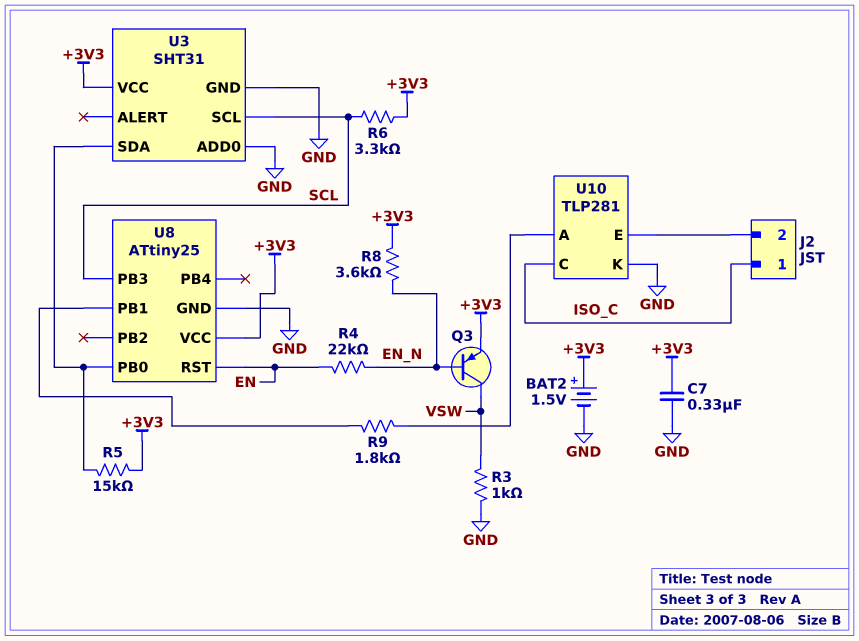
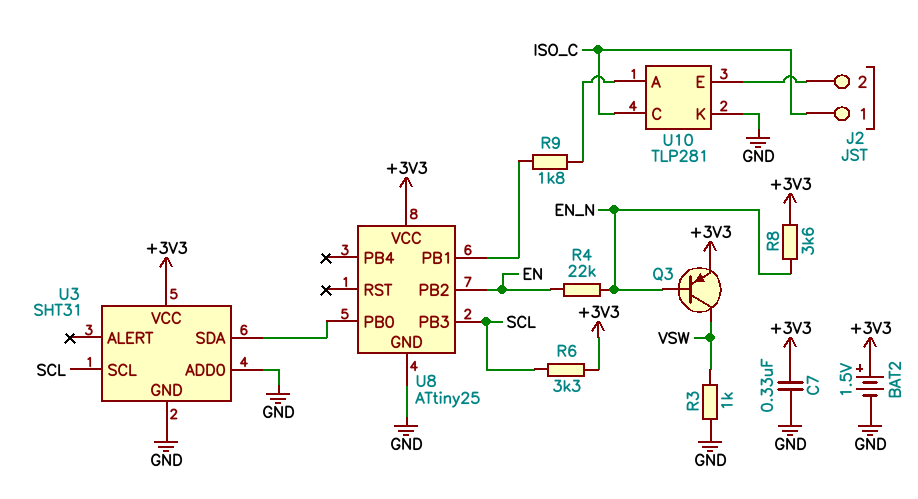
R5: 15k (+3V3, U3/SDA) -> none
U8 pin PB2: none -> EN
U8 pin RST: EN -> none

